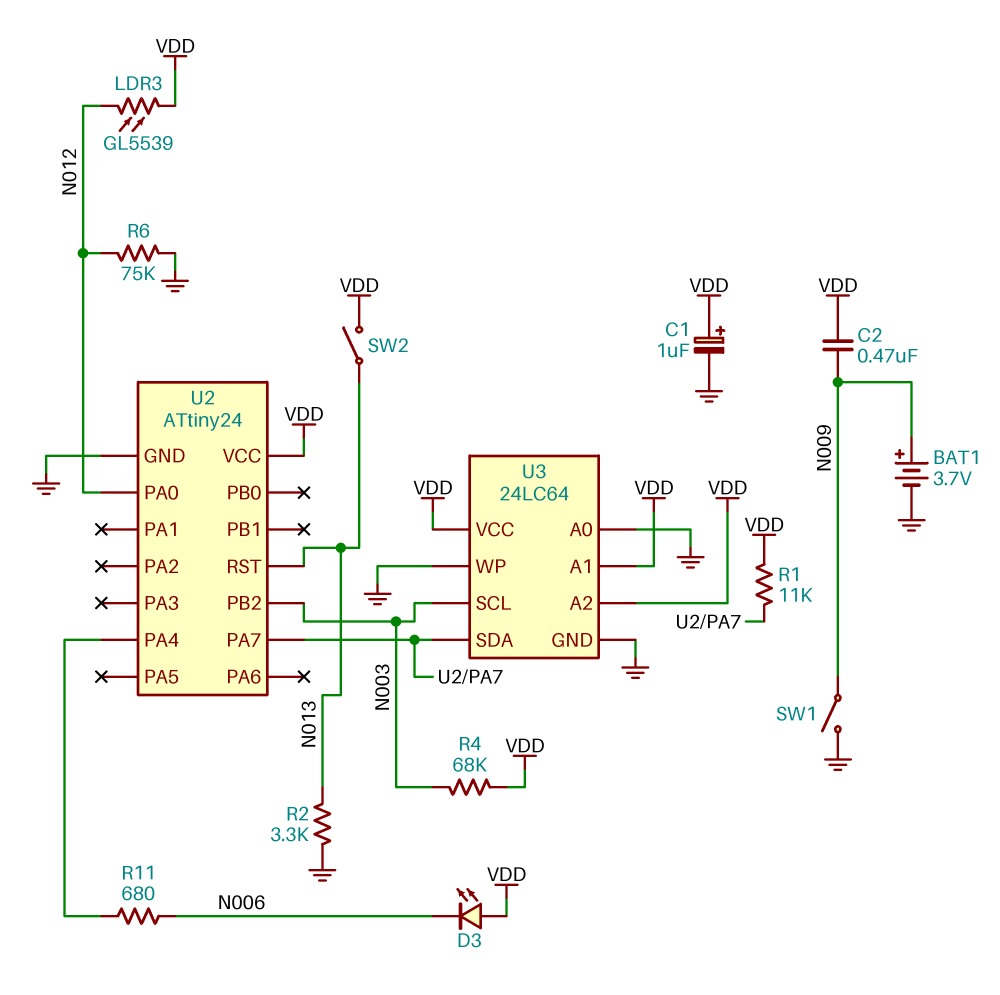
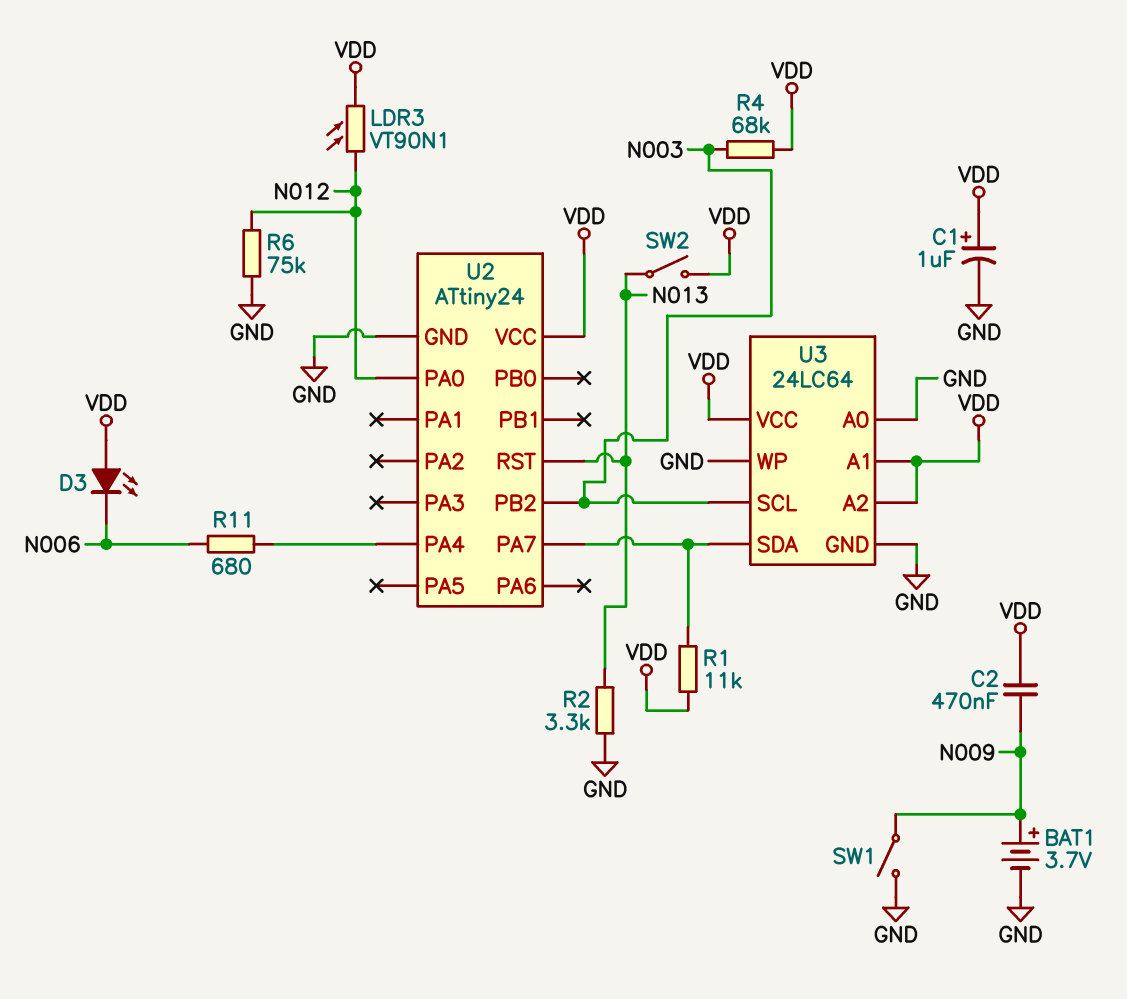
LDR3: GL5539 (N012, VDD) -> VT90N1 (N012, VDD)

